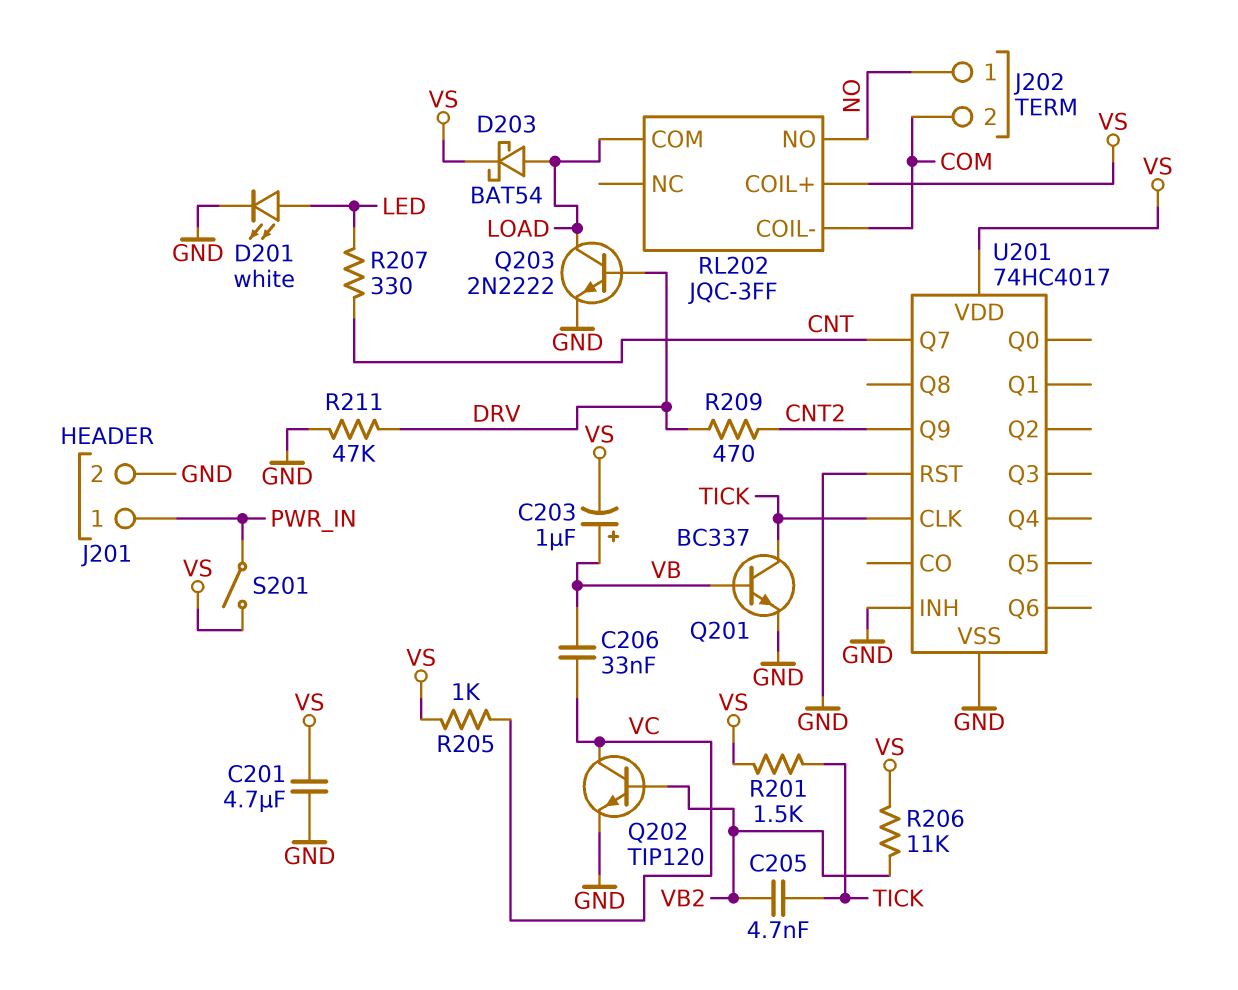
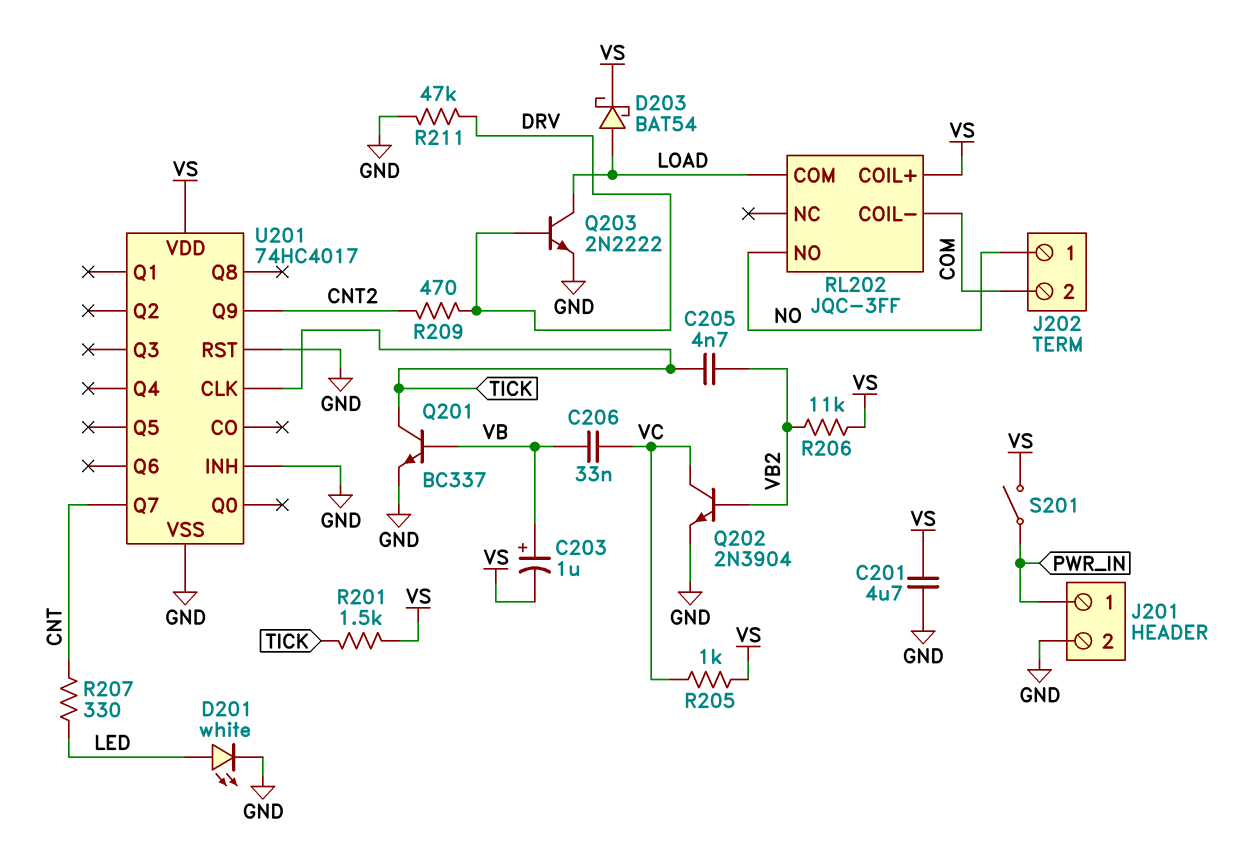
Q202: NPN TIP120 (B VB2, C VC, E GND) -> NPN 2N3904 (B VB2, C VC, E GND)

